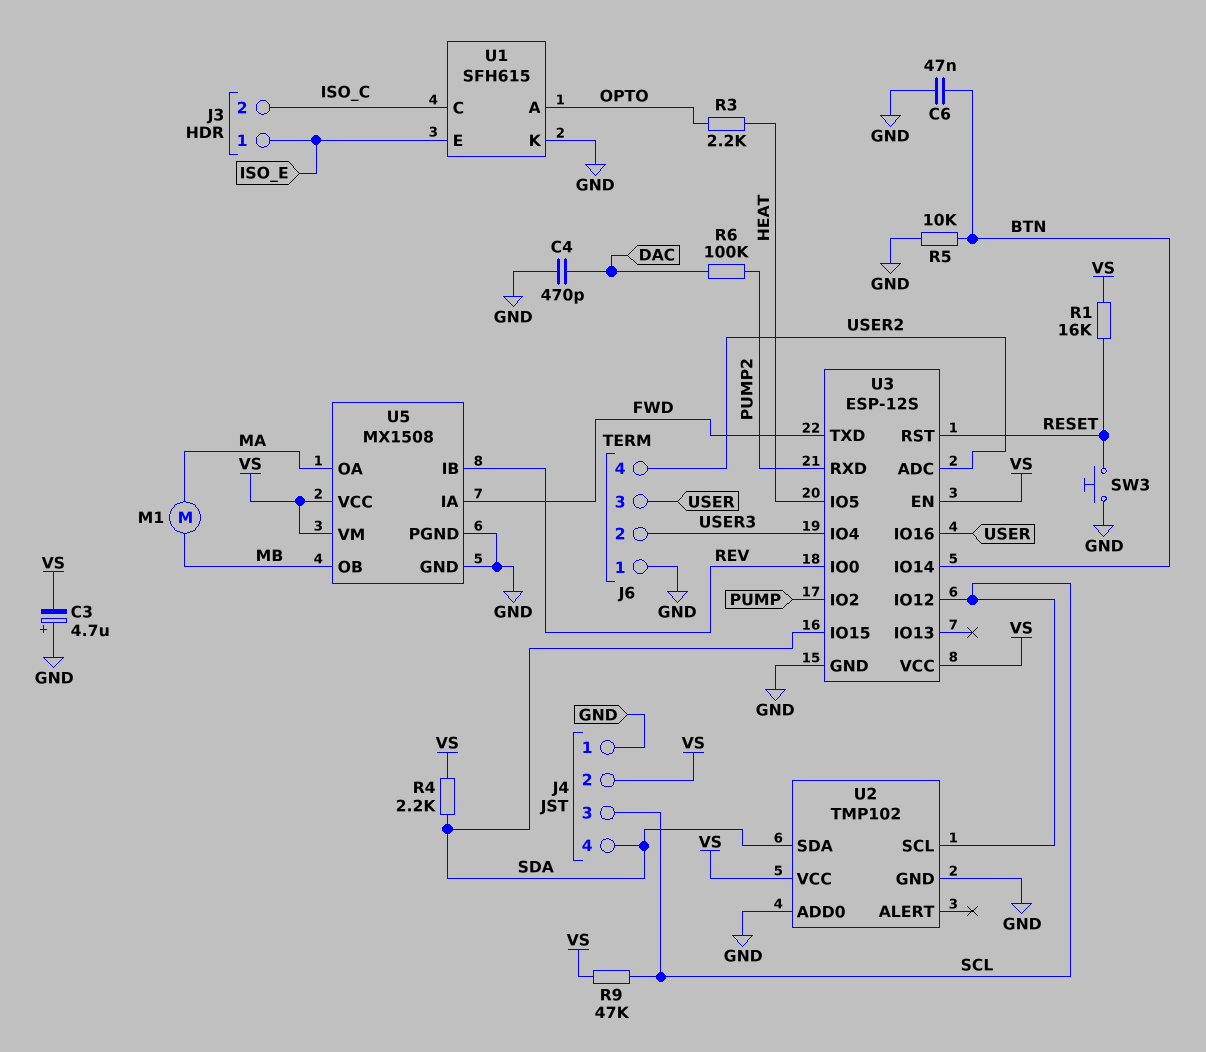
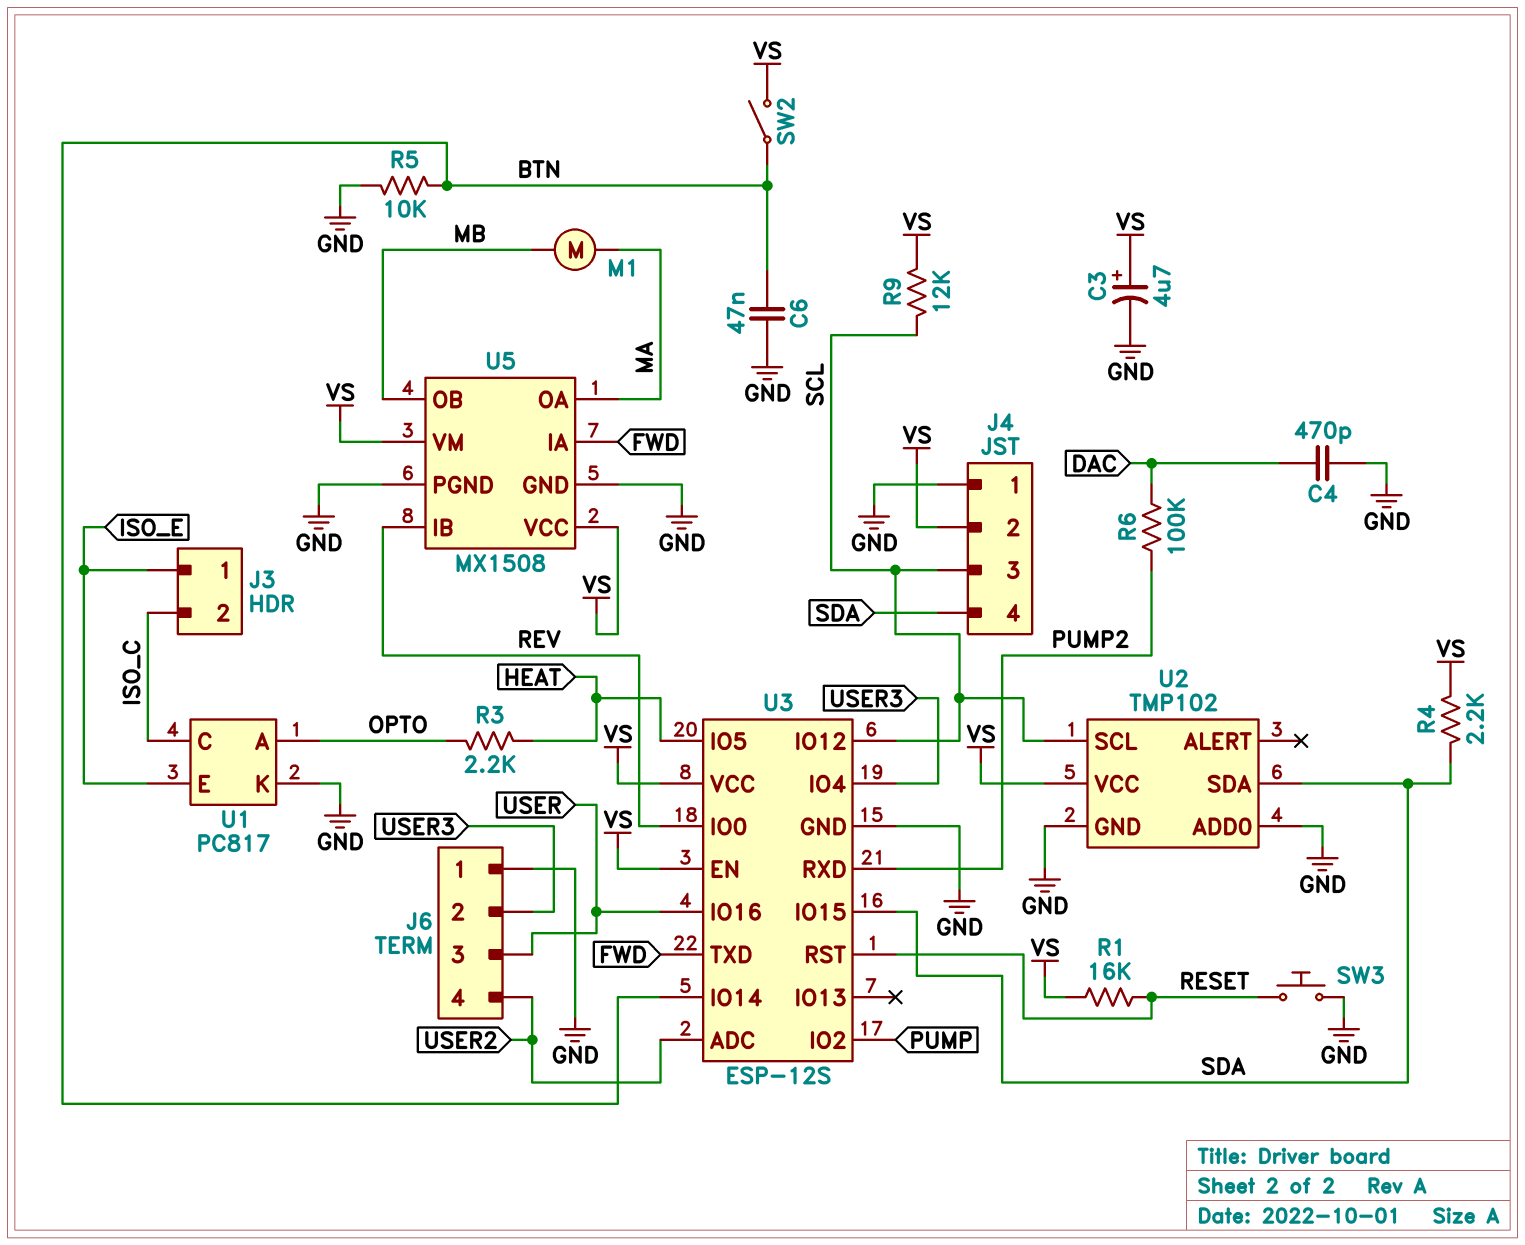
C3: 4.7uF (plus GND, minus VS) -> 4.7uF (plus VS, minus GND)
R9: 47k (SCL, VS) -> 12k (SCL, VS)
SW2: none -> switch (BTN, VS)
U1: SFH615 -> PC817

